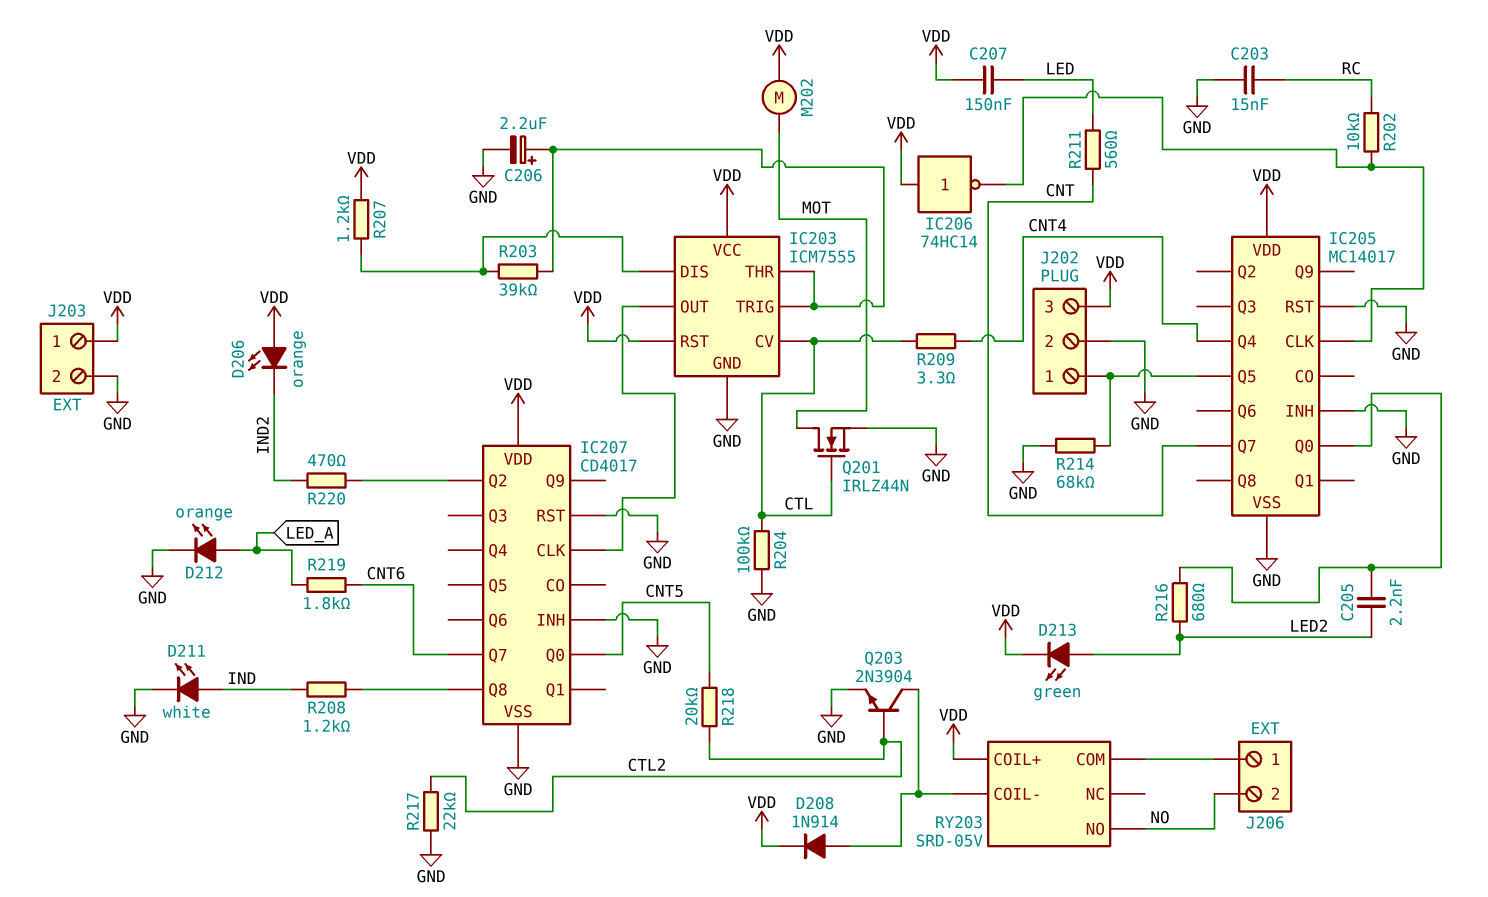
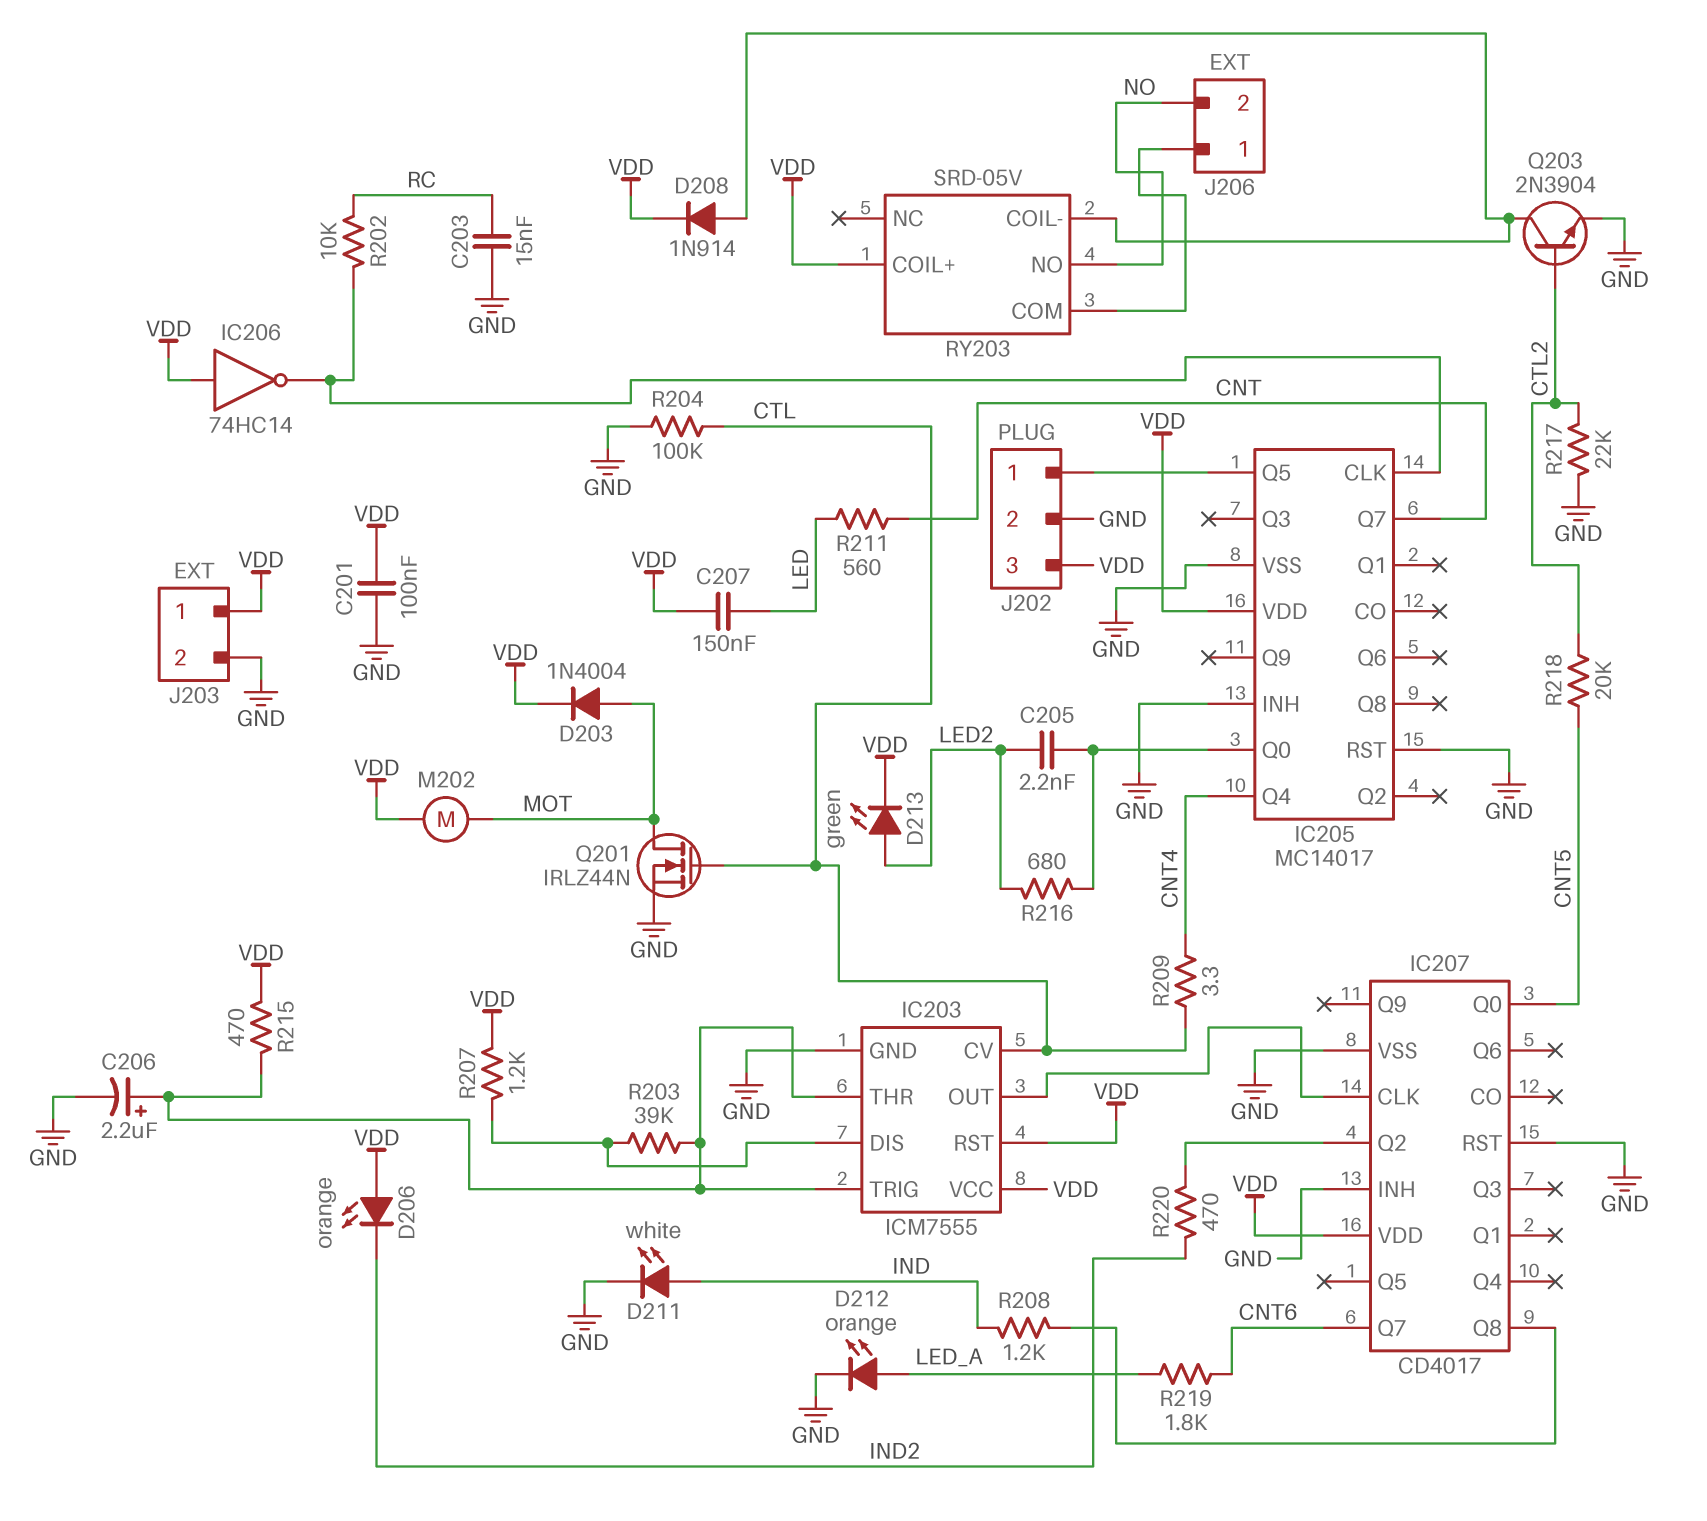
C201: none -> 100nF (GND, VDD)
D203: none -> diode 1N4004 (A MOT, K VDD)
R214: 68k (GND, IC205/Q5) -> none
R215: none -> 470 (IC203/THR, VDD)

